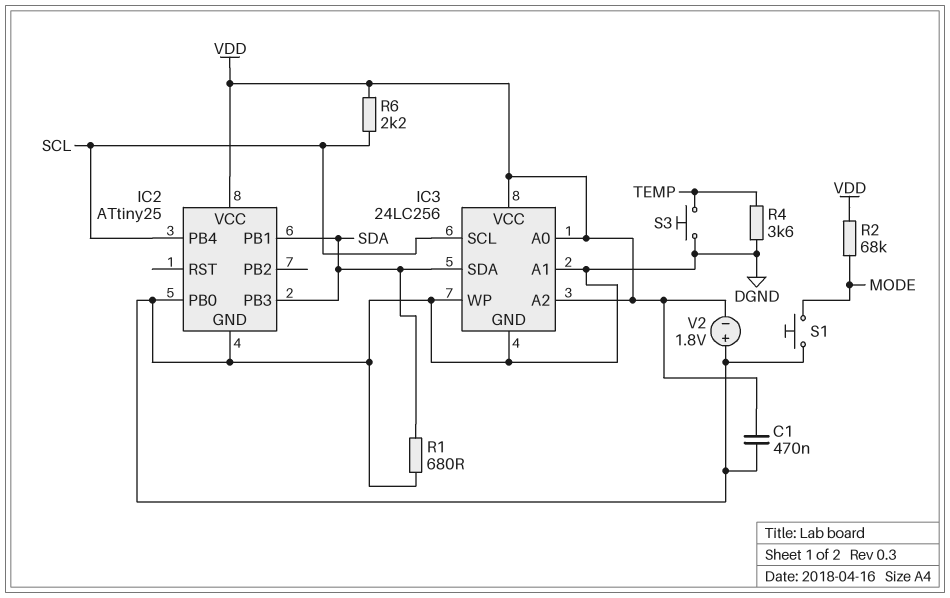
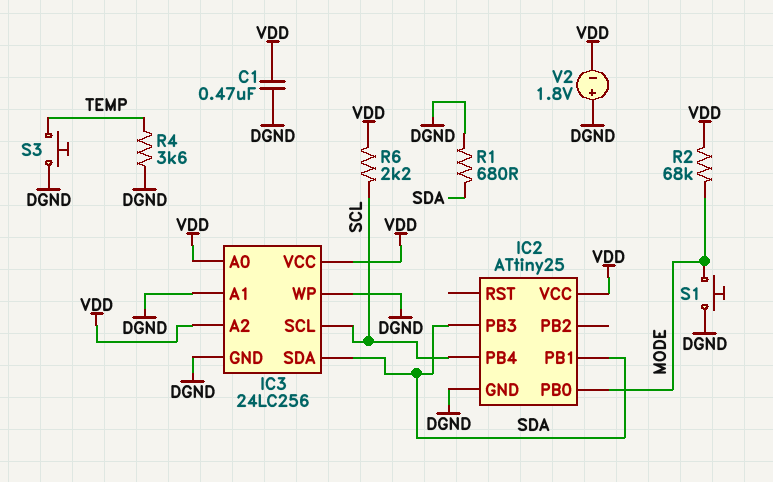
IC2 pin PB0: DGND -> MODE

